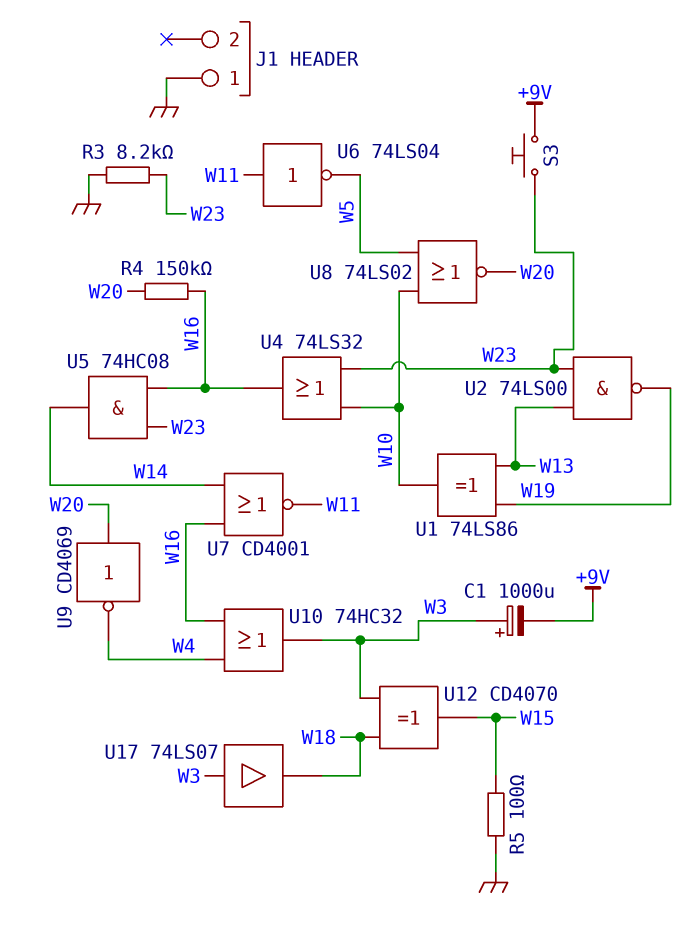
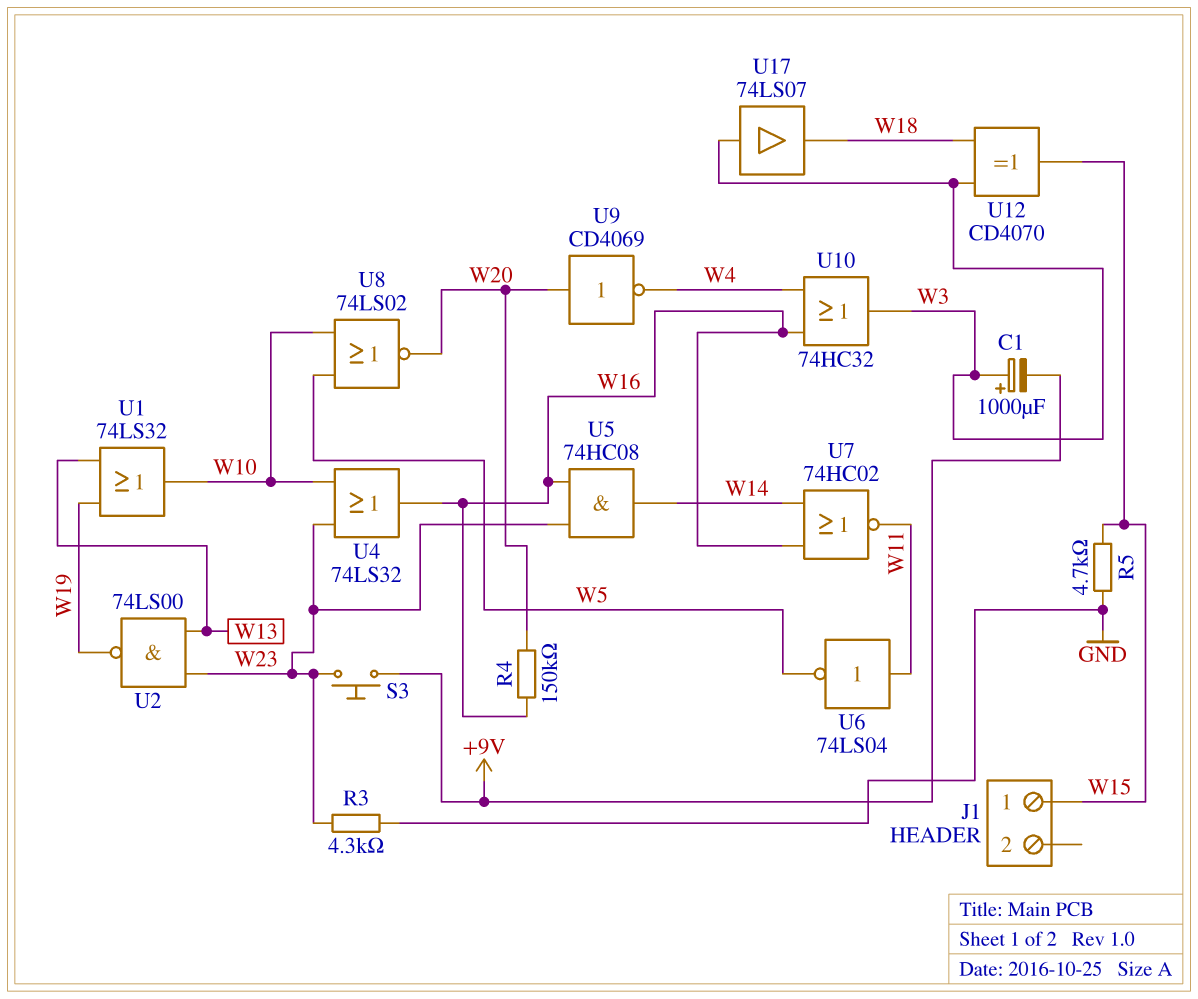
J1 pin 1: GND -> W15
R3: 8.2k (GND, W23) -> 4.3k (GND, W23)
R5: 100 (GND, W15) -> 4.7k (GND, W15)
U1: XOR 74LS86 (in W13, in W19, out W10) -> OR 74LS32 (in W13, in W19, out W10)
U7: NOR CD4001 (in W14, in W16, out W11) -> NOR 74HC02 (in W14, in W16, out W11)

